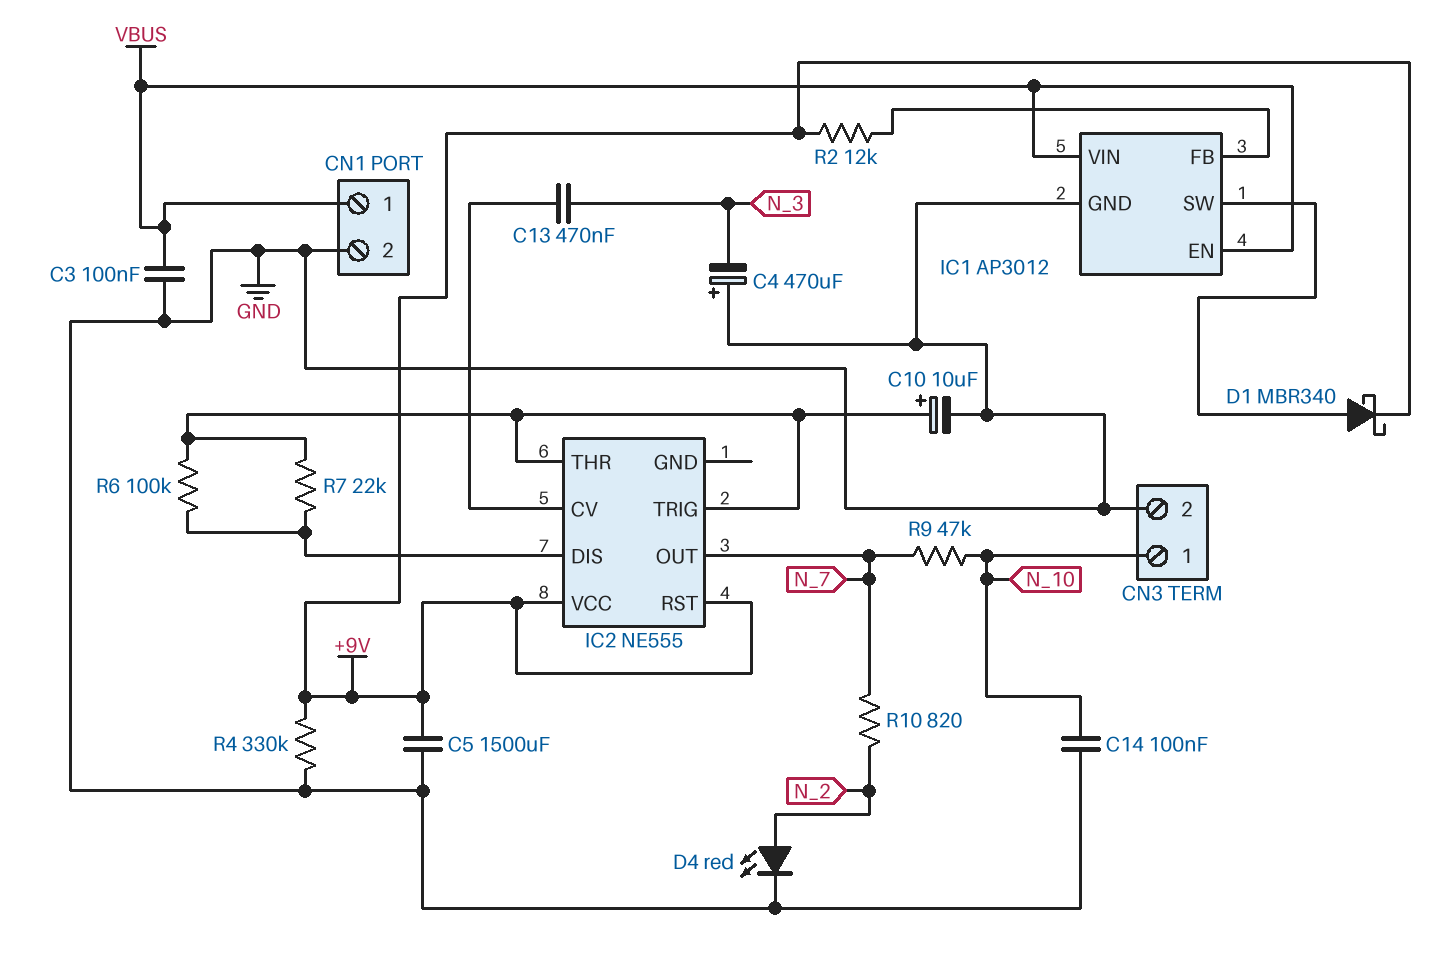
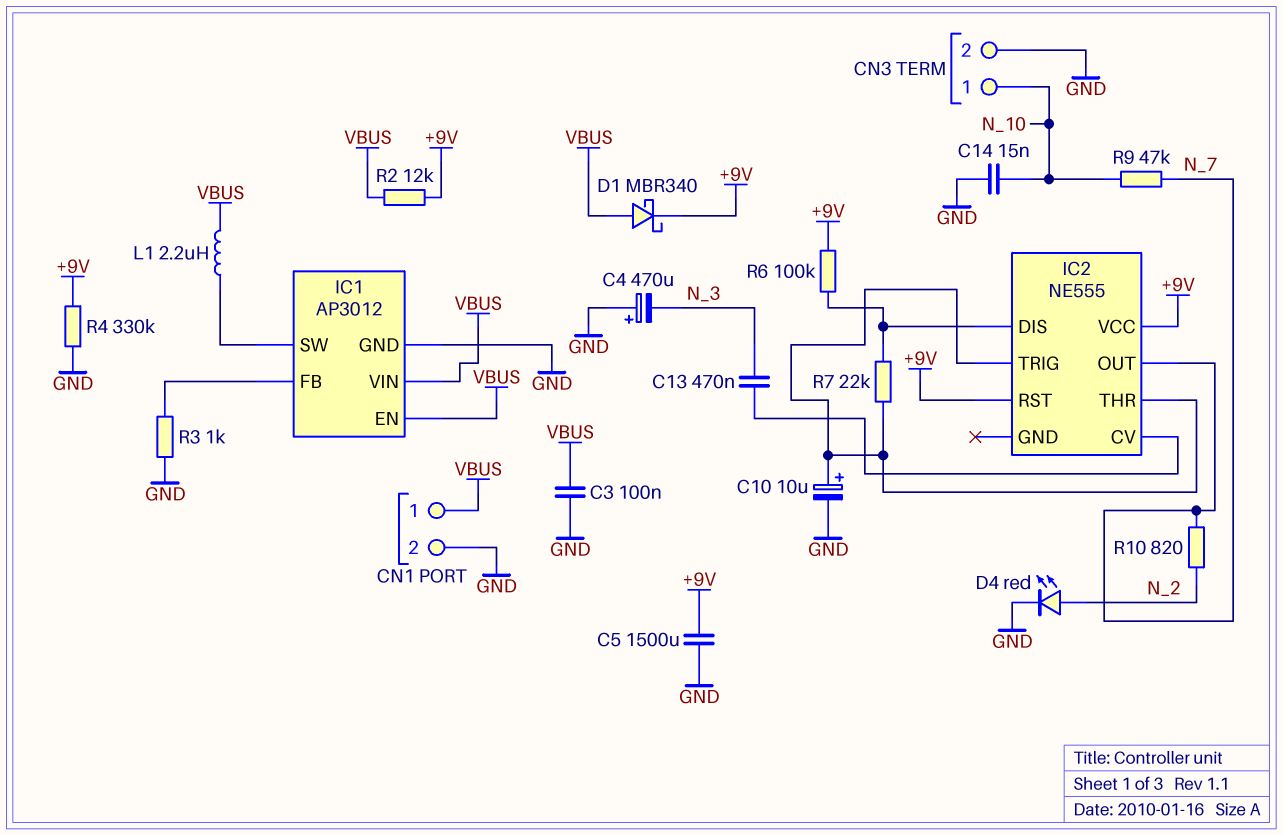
C14: 100nF (GND, N_10) -> 15nF (GND, N_10)
D1: schottky MBR340 (A IC1/SW, K +9V) -> schottky MBR340 (A VBUS, K +9V)
L1: none -> 2.2uH (IC1/SW, VBUS)
R2: 12k (+9V, IC1/FB) -> 12k (+9V, VBUS)
R3: none -> 1k (GND, IC1/FB)
R6: 100k (IC2/DIS, IC2/THR) -> 100k (+9V, IC2/DIS)

